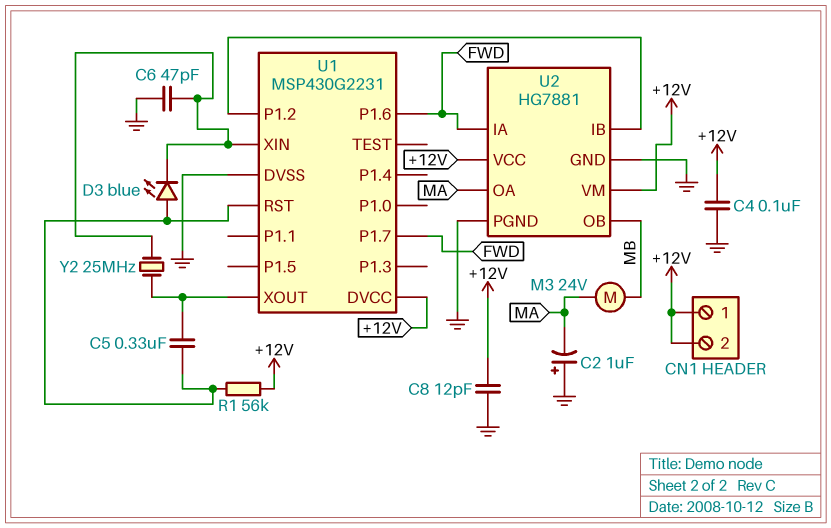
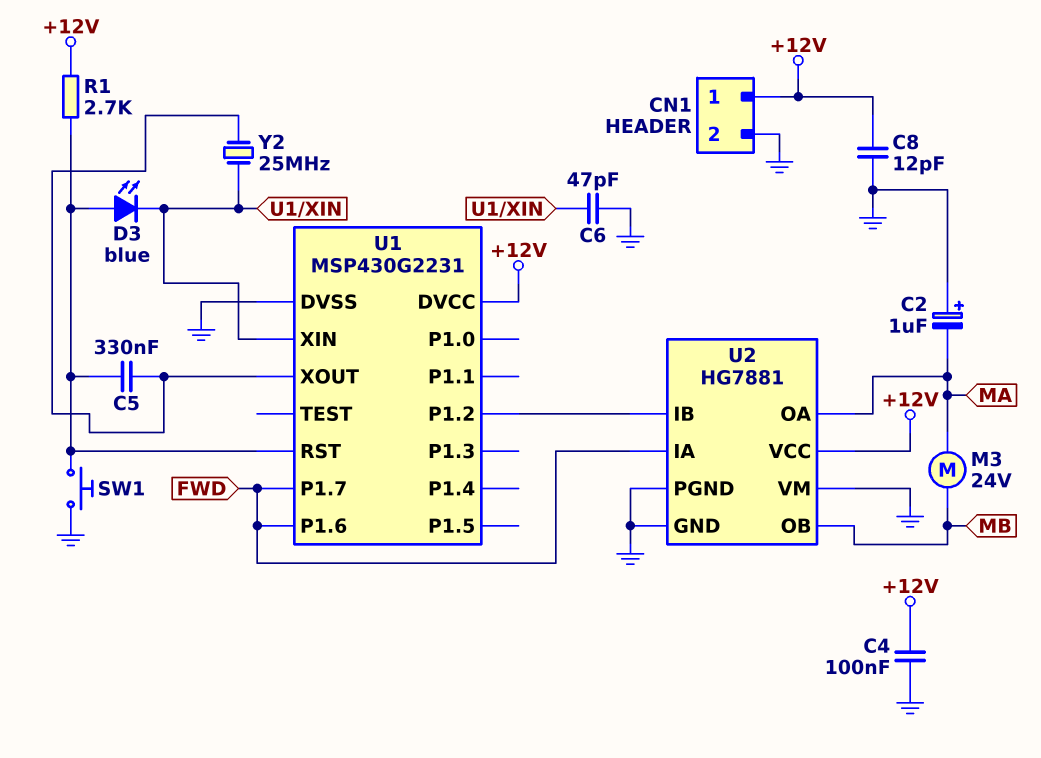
CN1 pin 2: +12V -> GND
R1: 56k (+12V, U1/RST) -> 2.7k (+12V, U1/RST)
SW1: none -> button (GND, U1/RST)
U2 pin VM: +12V -> GND

